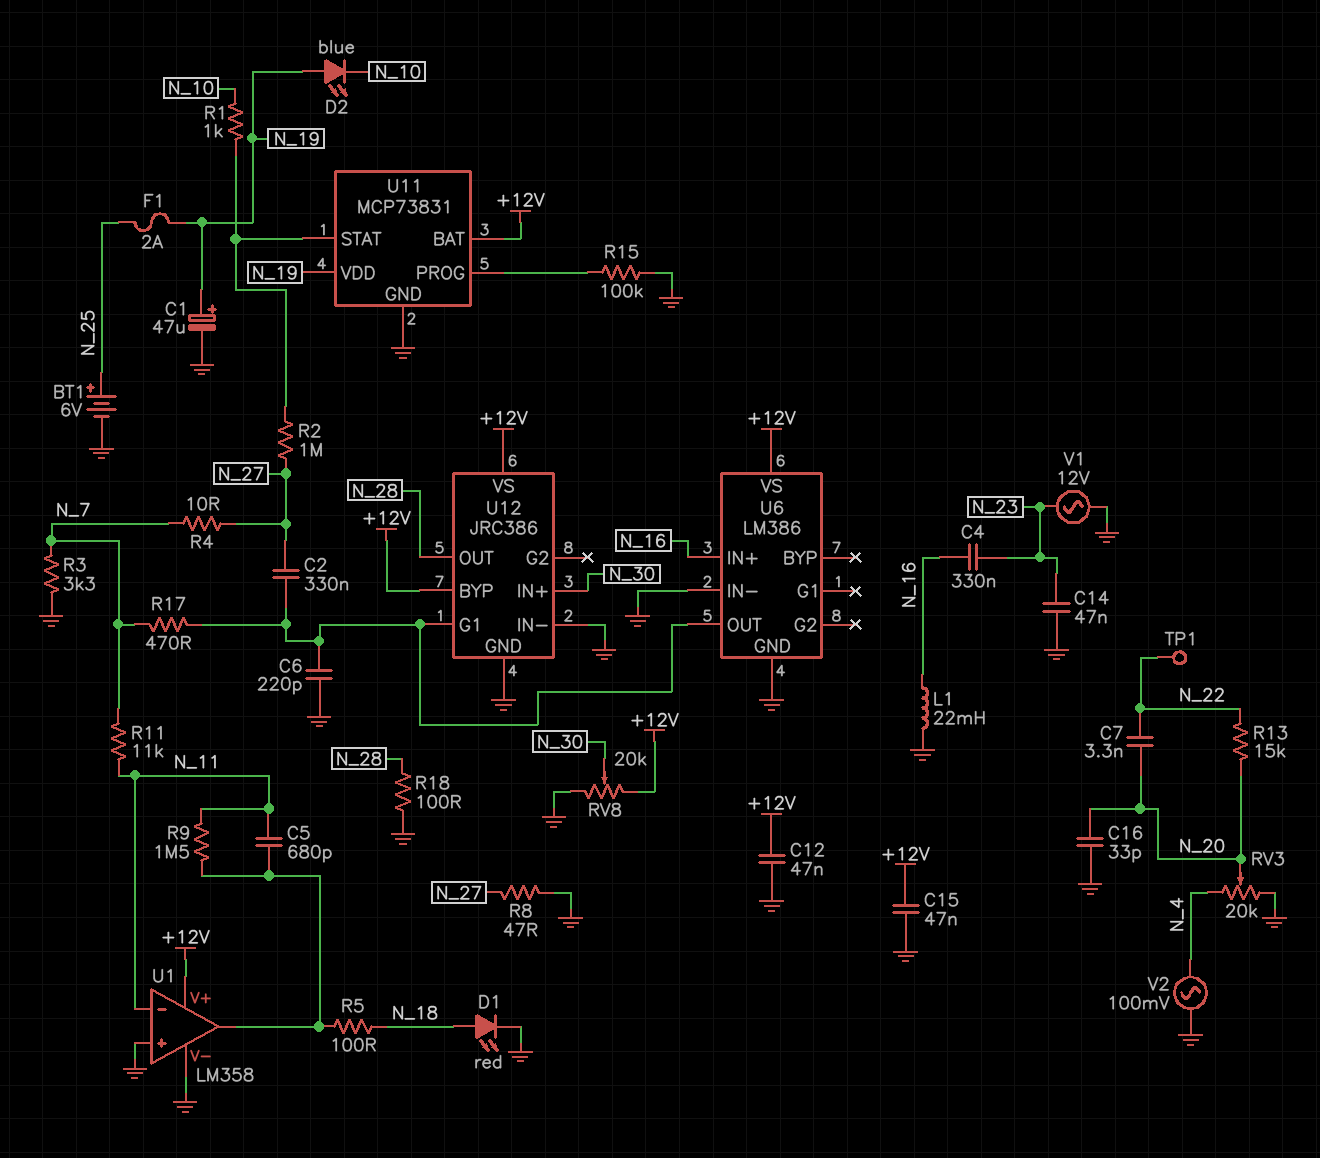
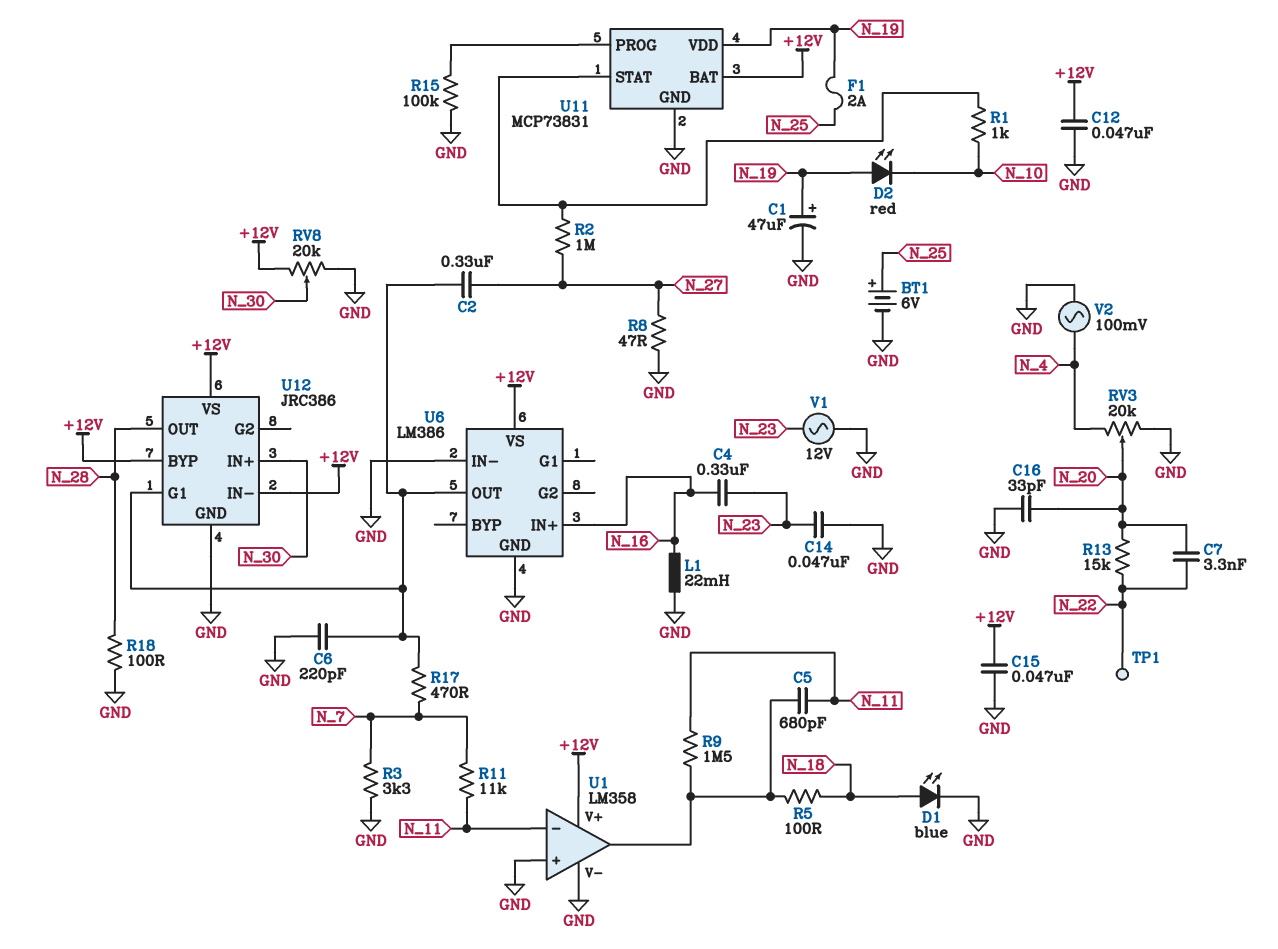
D1: LED red (A N_18, K GND) -> LED blue (A N_18, K GND)
D2: LED blue (A N_19, K N_10) -> LED red (A N_19, K N_10)
R4: 10 (N_7, N_27) -> none
U12 pin IN-: GND -> +12V

